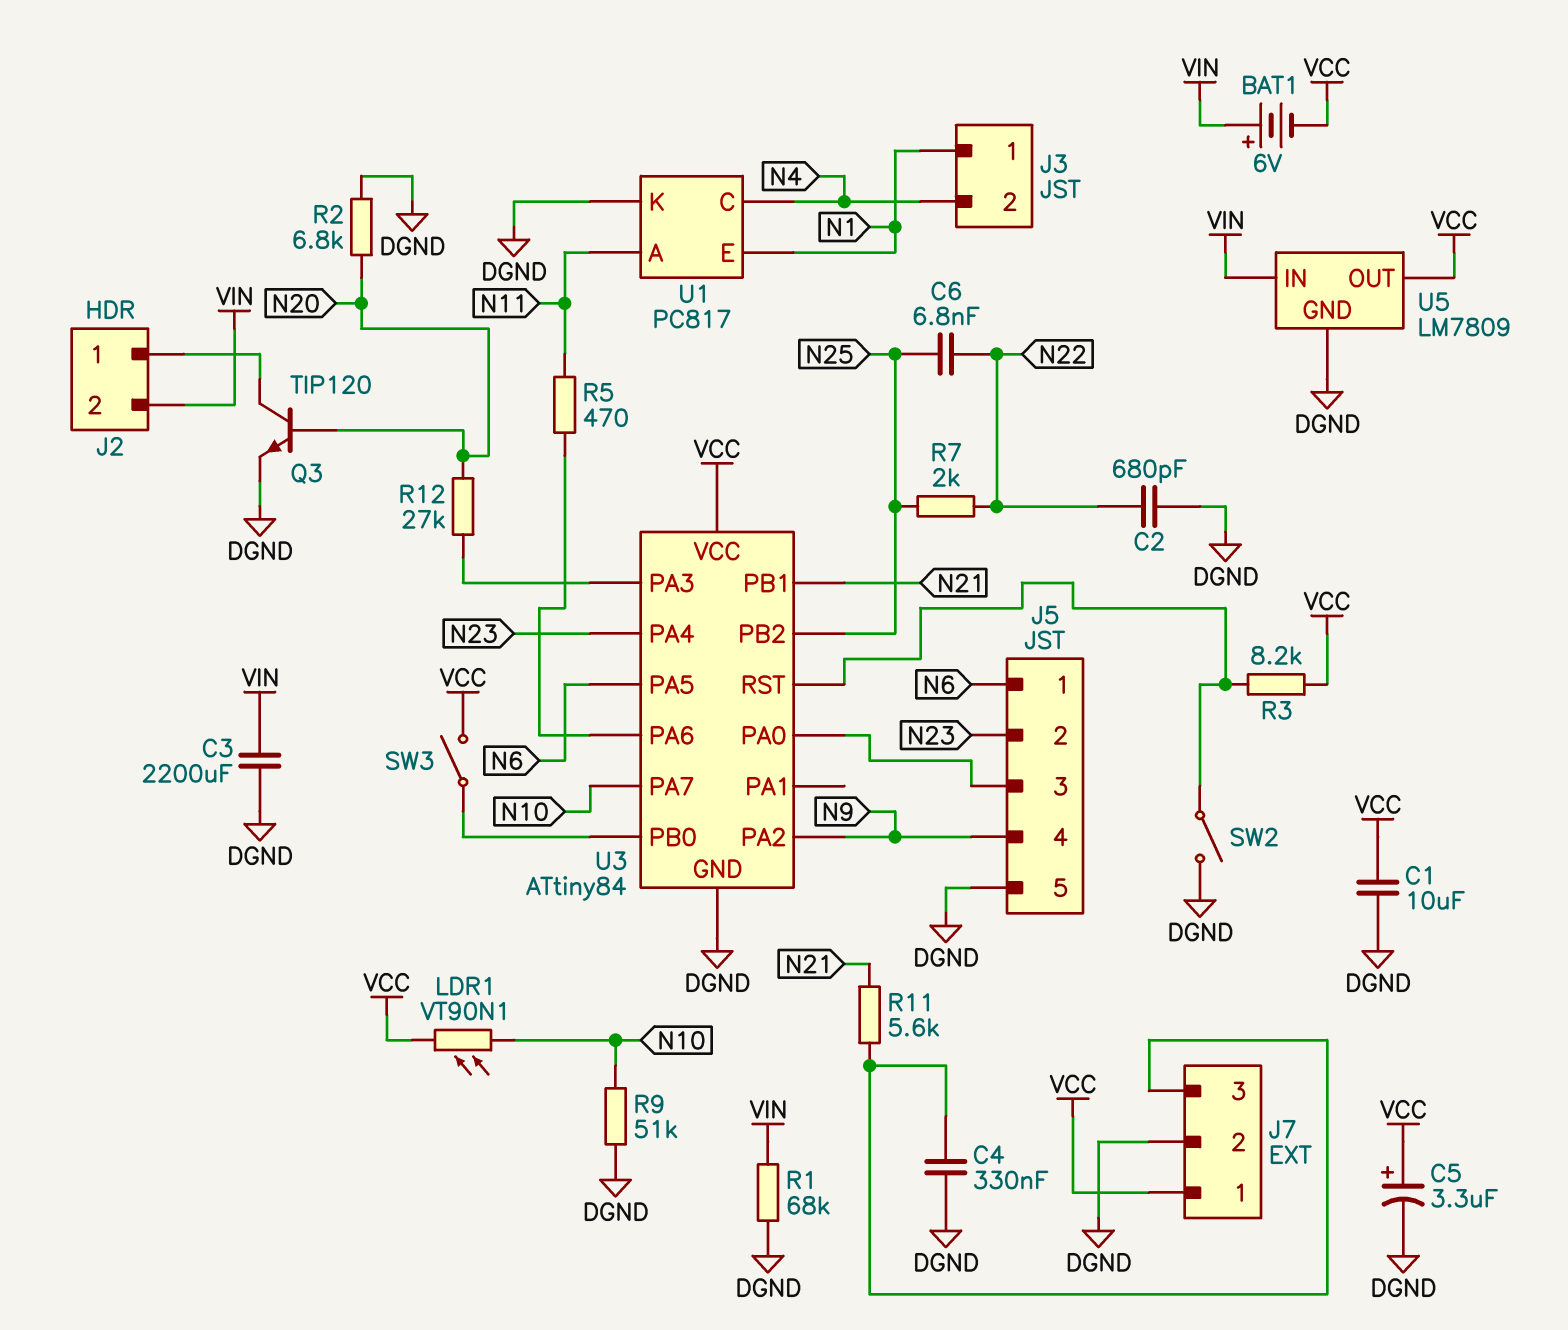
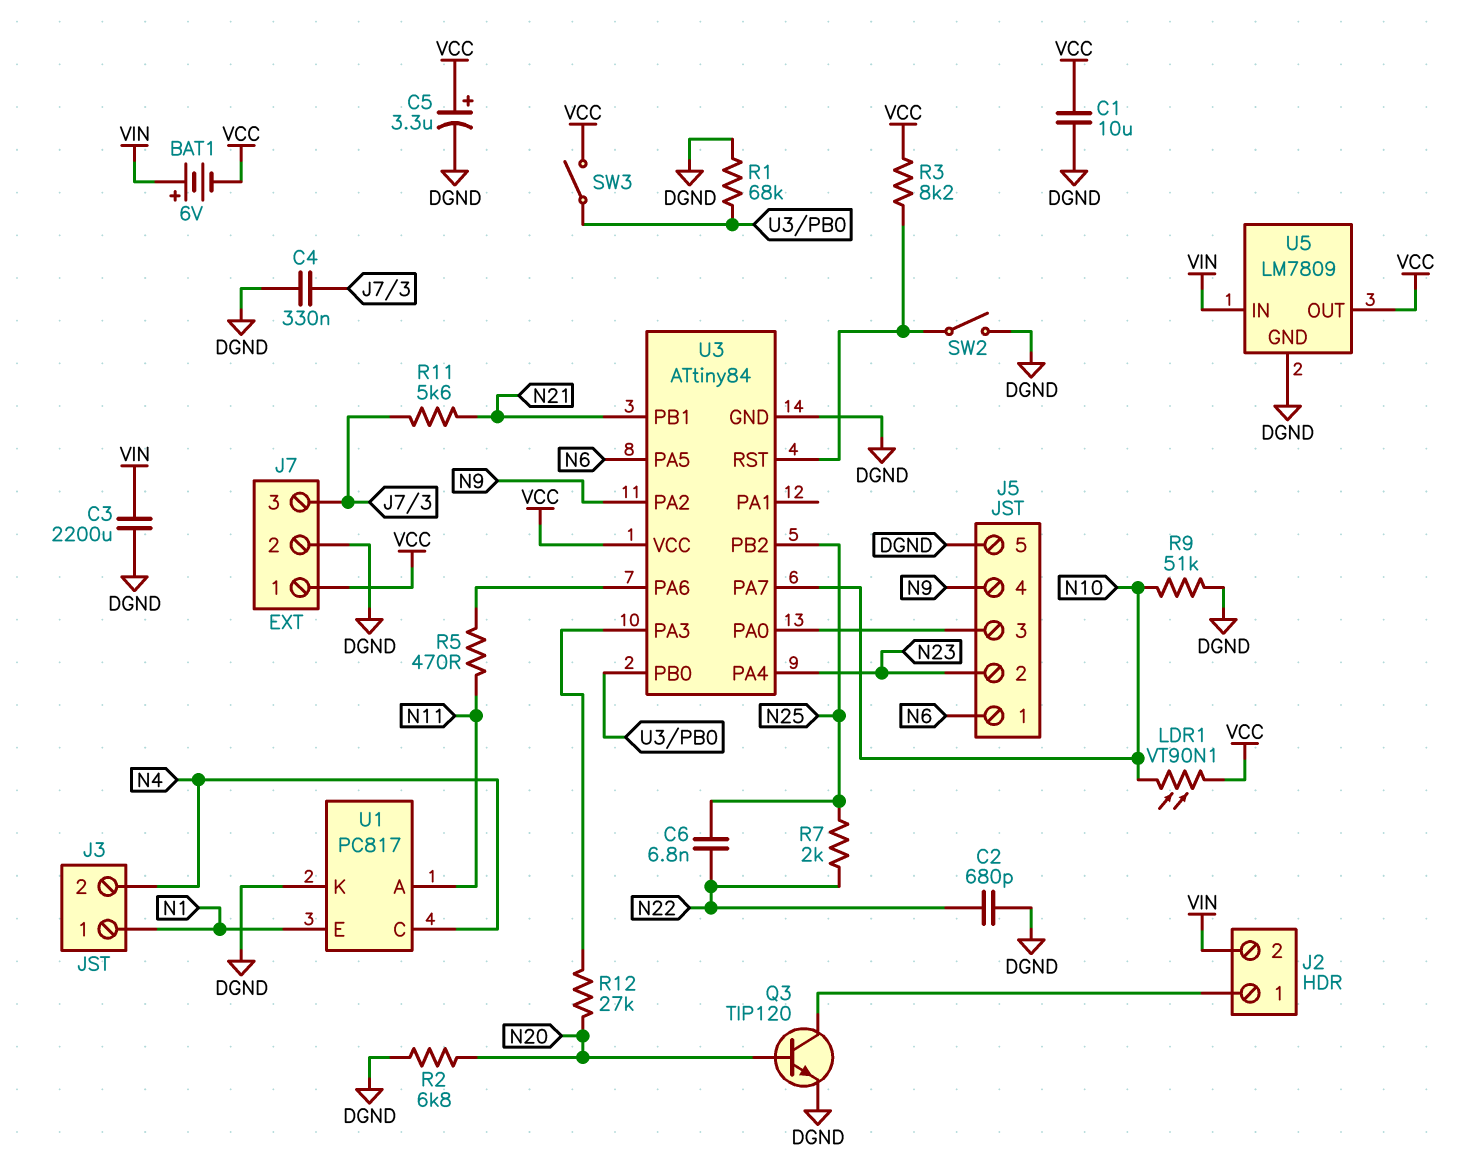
R1: 68k (DGND, VIN) -> 68k (DGND, U3/PB0)

